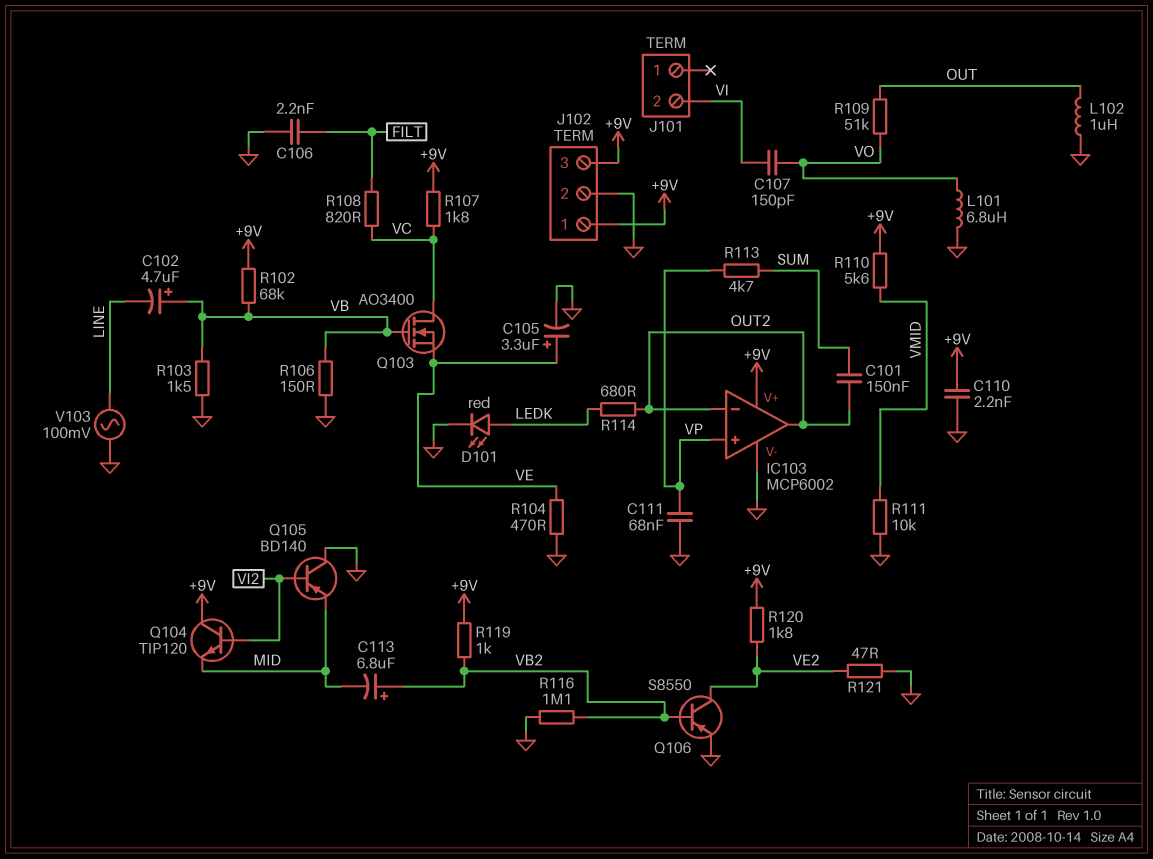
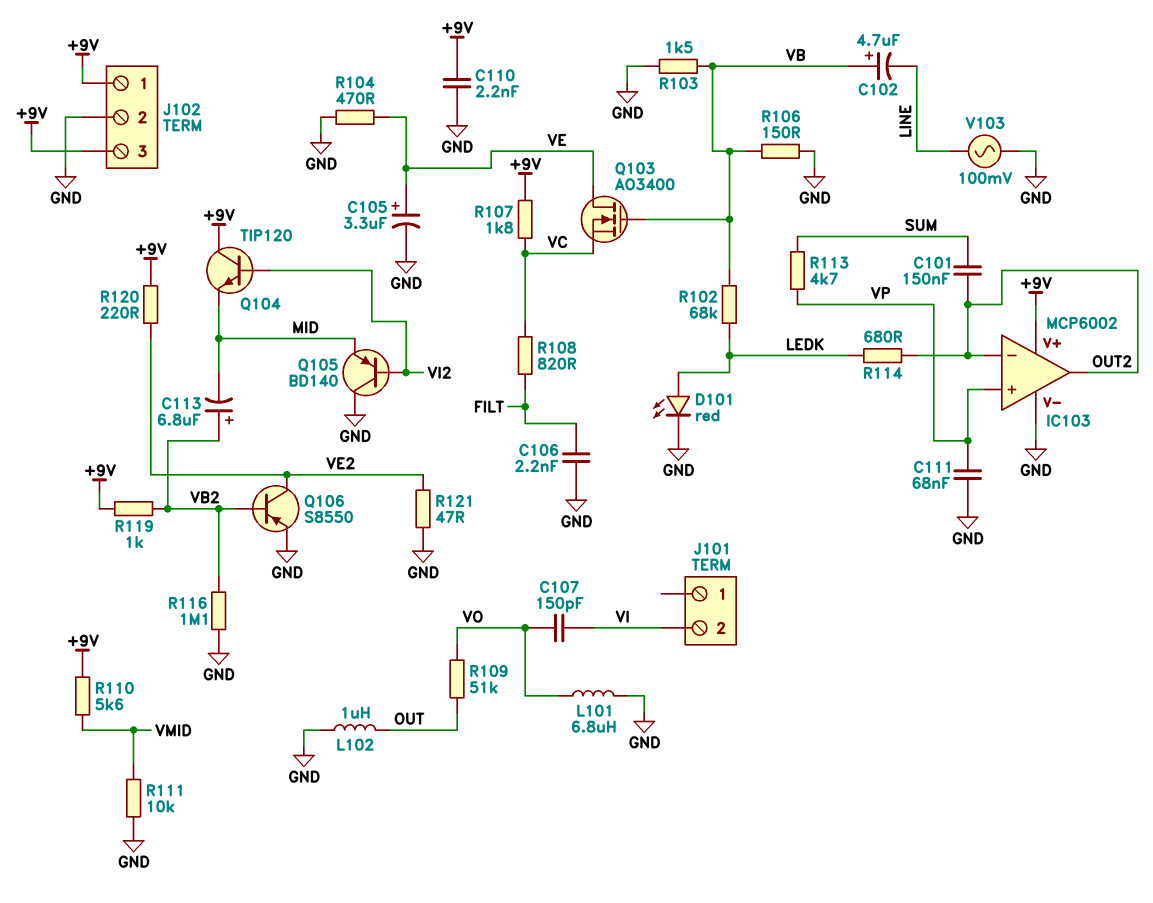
Q103: NMOS AO3400 (G VB, D VC, S VE) -> NMOS AO3400 (G VB, D VE, S VC)
R102: 68k (+9V, VB) -> 68k (LEDK, VB)
R120: 1.8k (+9V, VE2) -> 220 (+9V, VE2)

